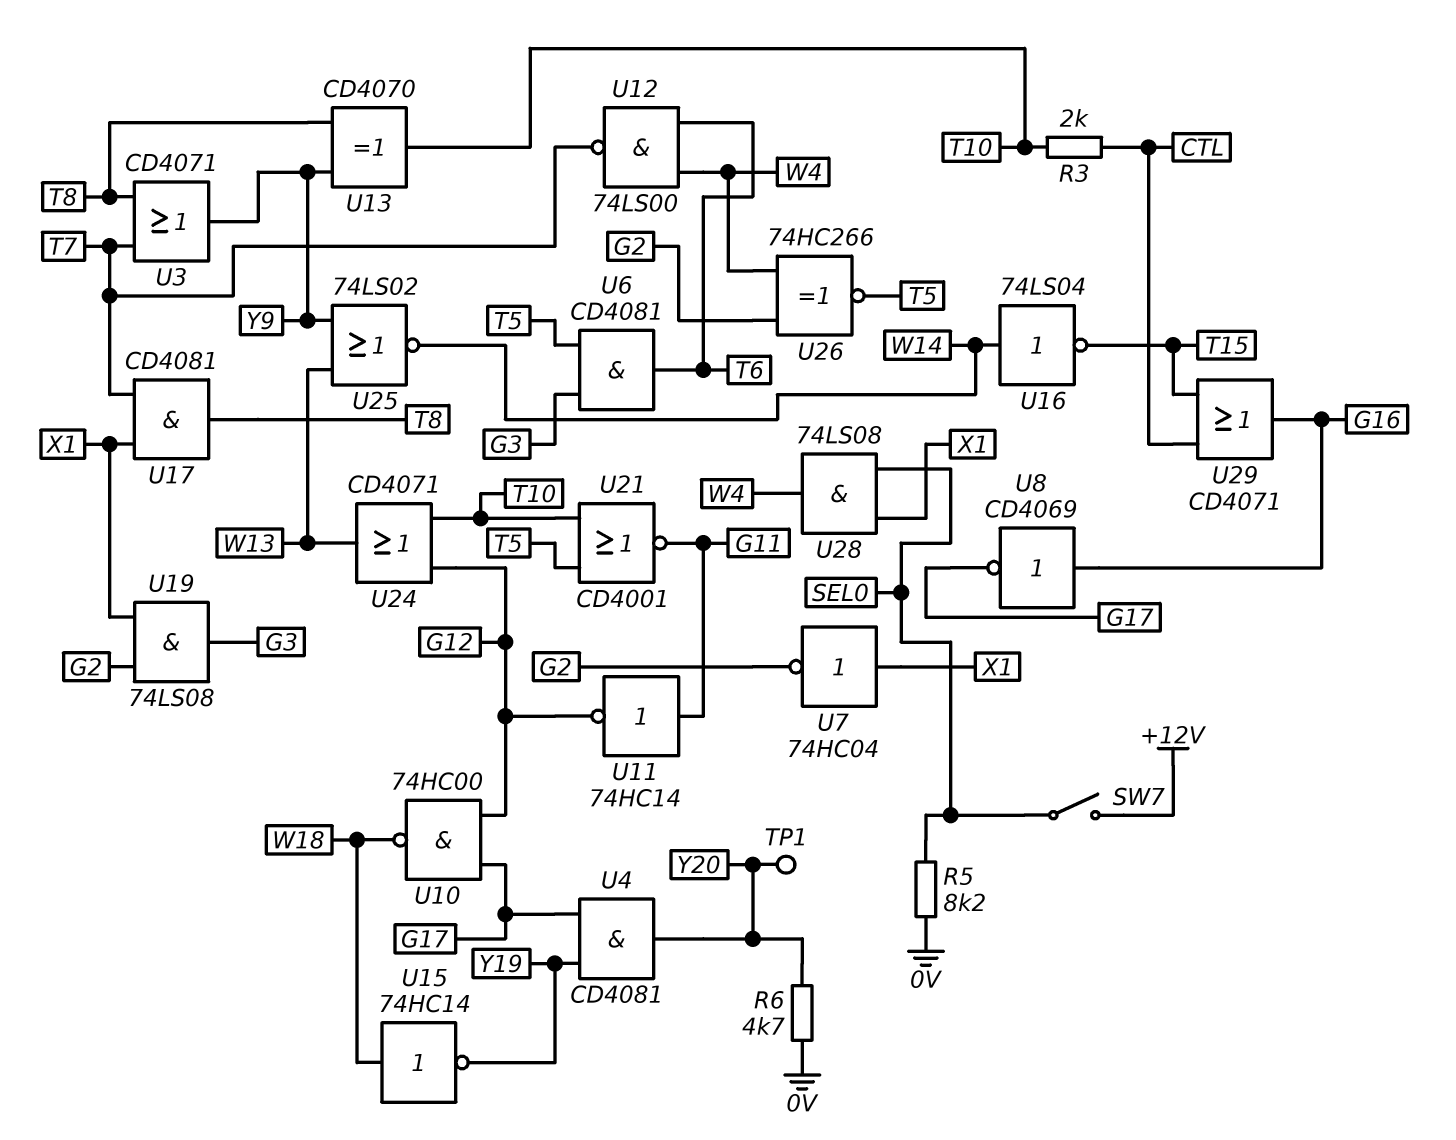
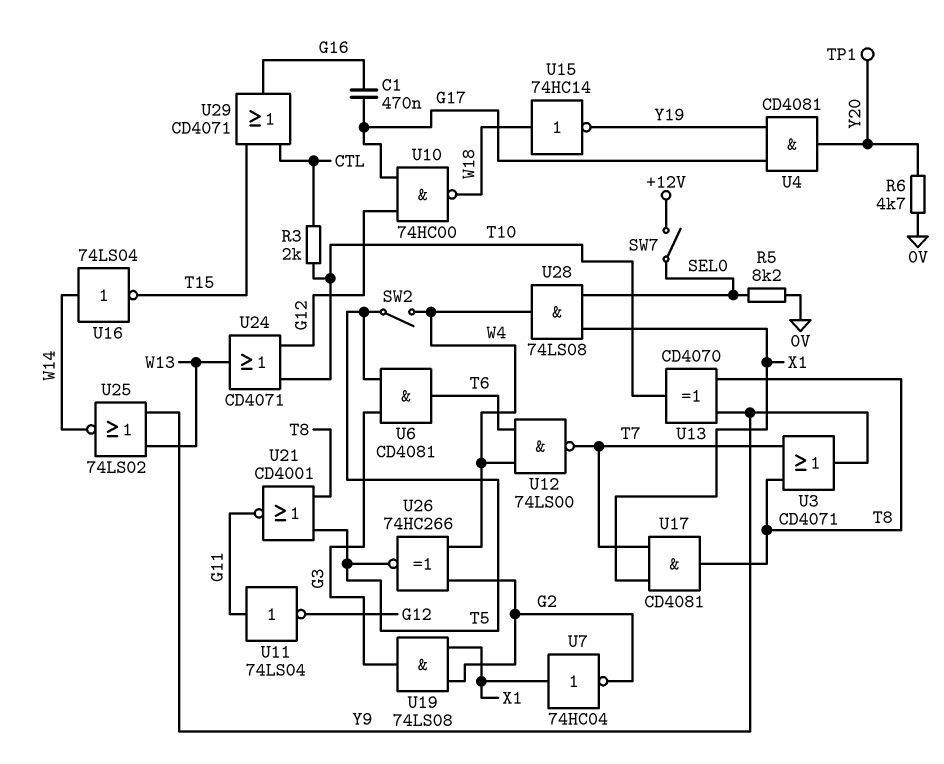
C1: none -> 470nF (G16, G17)
SW2: none -> switch (T5, W4)
U8: NOT CD4069 (in G16, out G17) -> none
U11: NOT 74HC14 (in G11, out G12) -> NOT 74LS04 (in G11, out G12)
U21: NOR CD4001 (in T5, in T10, out G11) -> NOR CD4001 (in T5, in T8, out G11)

